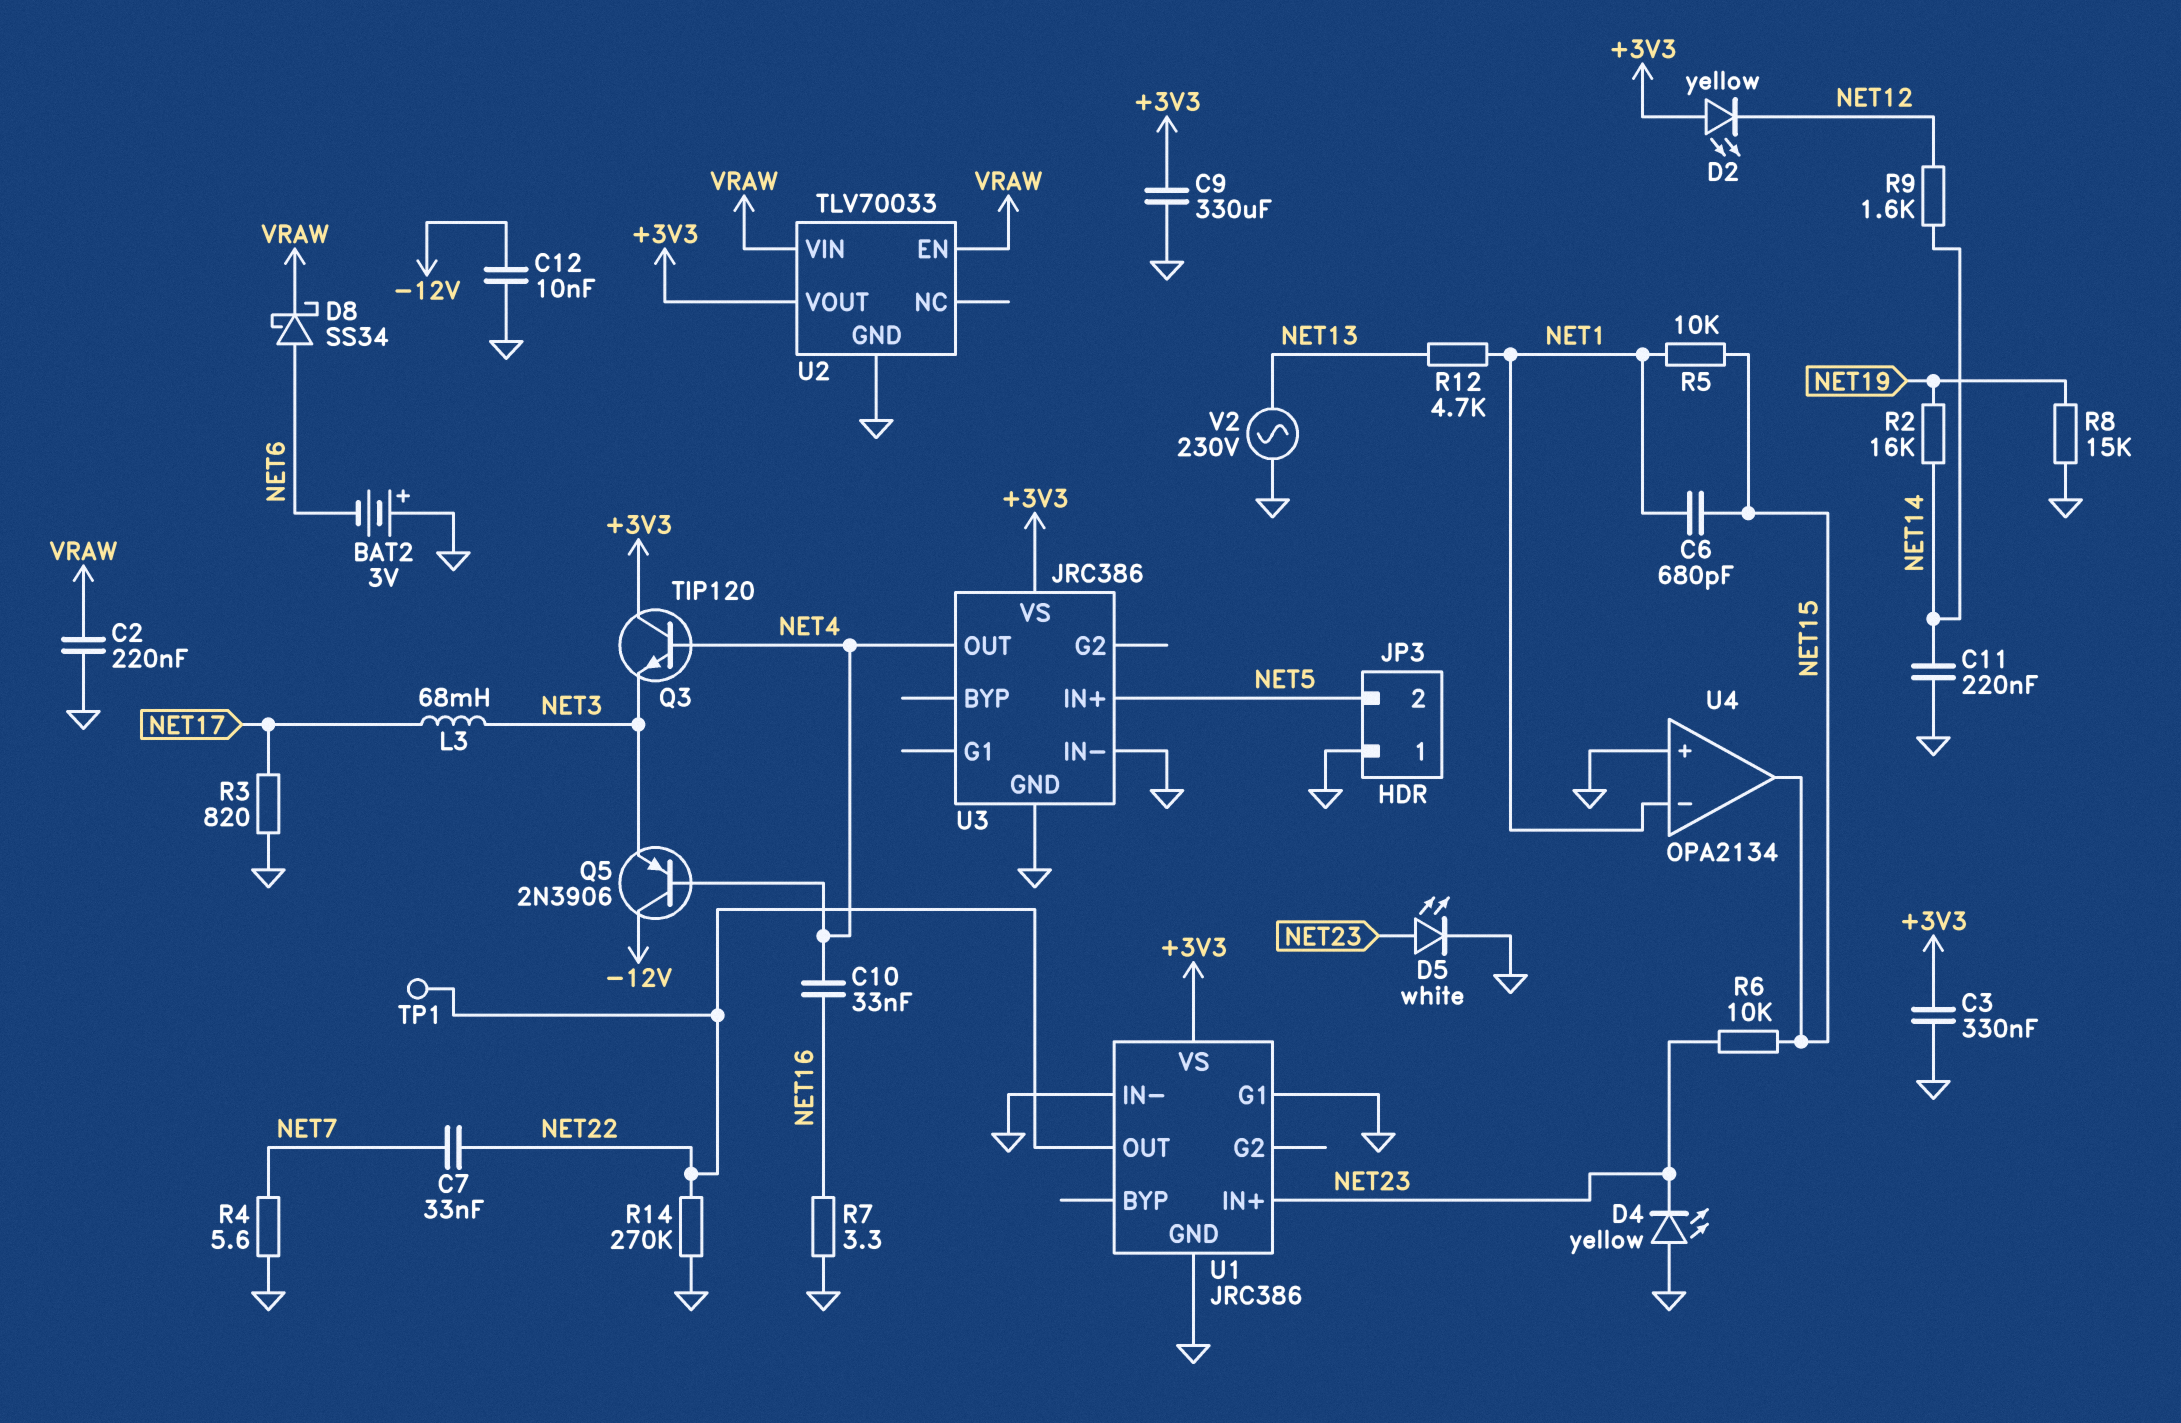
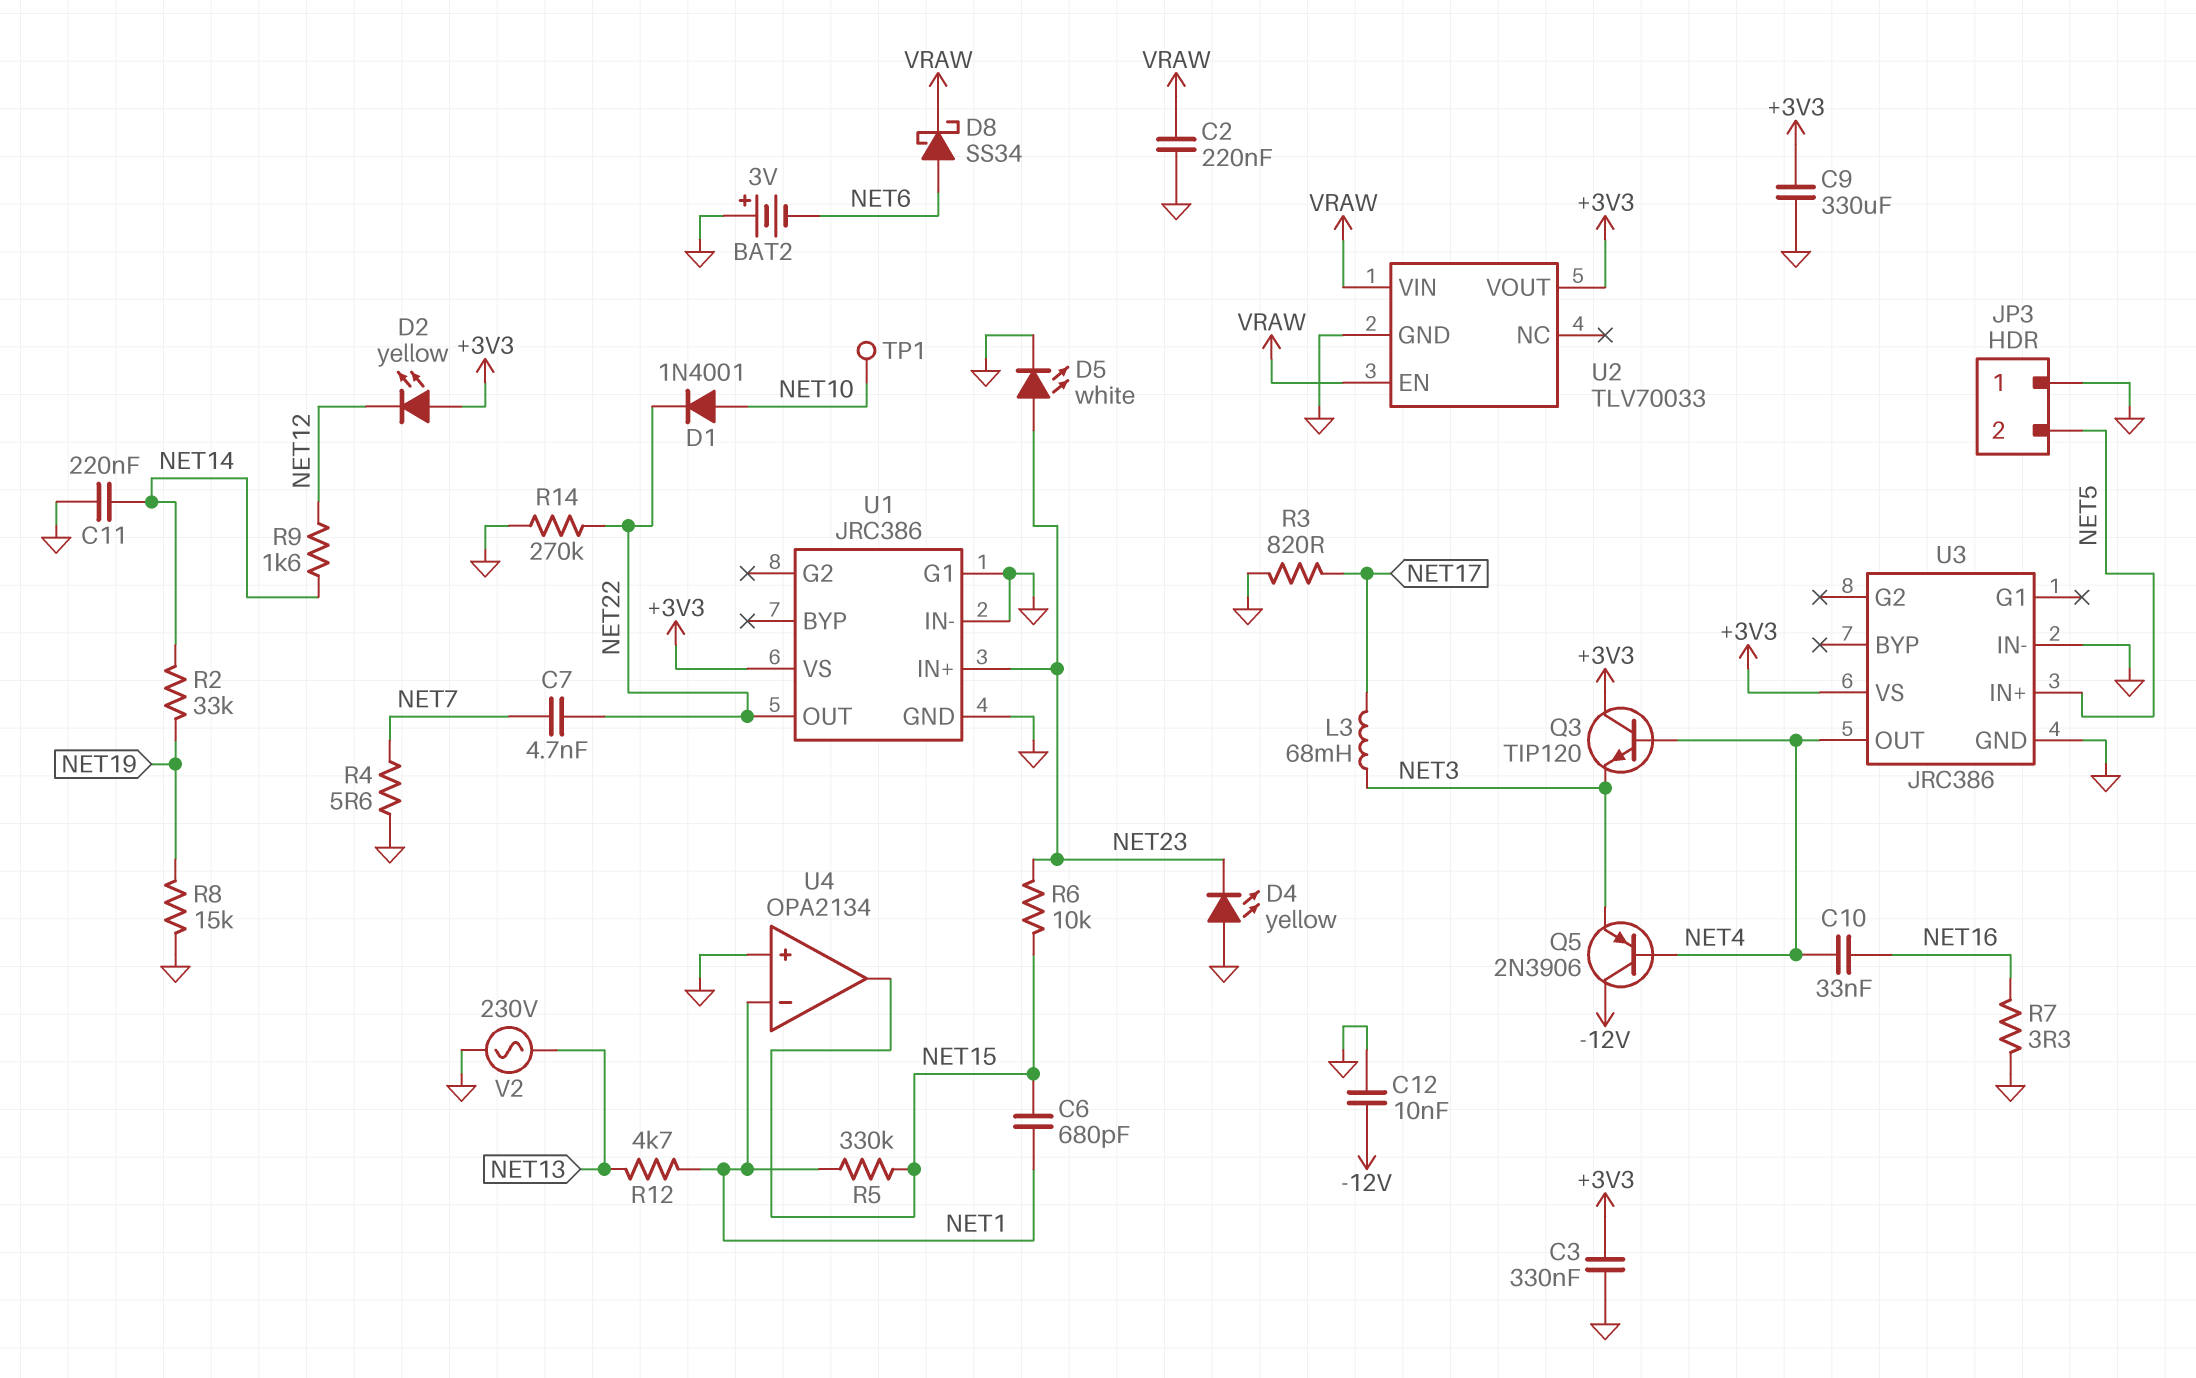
C7: 33nF (NET7, NET22) -> 4.7nF (NET7, NET22)
D1: none -> diode 1N4001 (A NET10, K NET22)
R2: 16k (NET14, NET19) -> 33k (NET14, NET19)
R5: 10k (NET1, NET15) -> 330k (NET1, NET15)
TP1: test point (NET22) -> test point (NET10)

